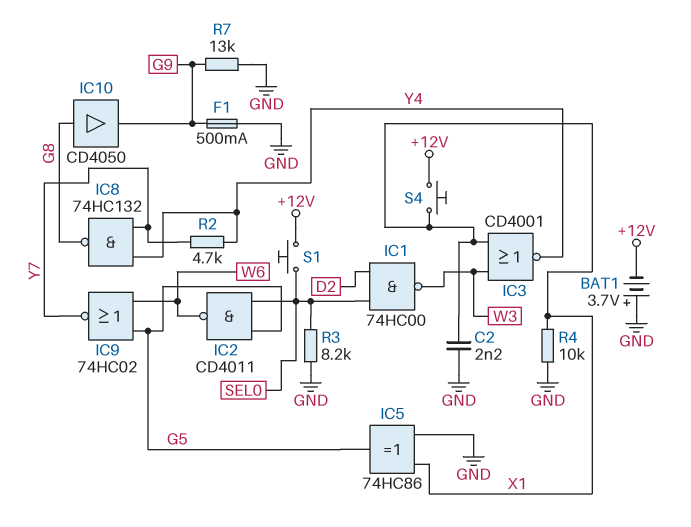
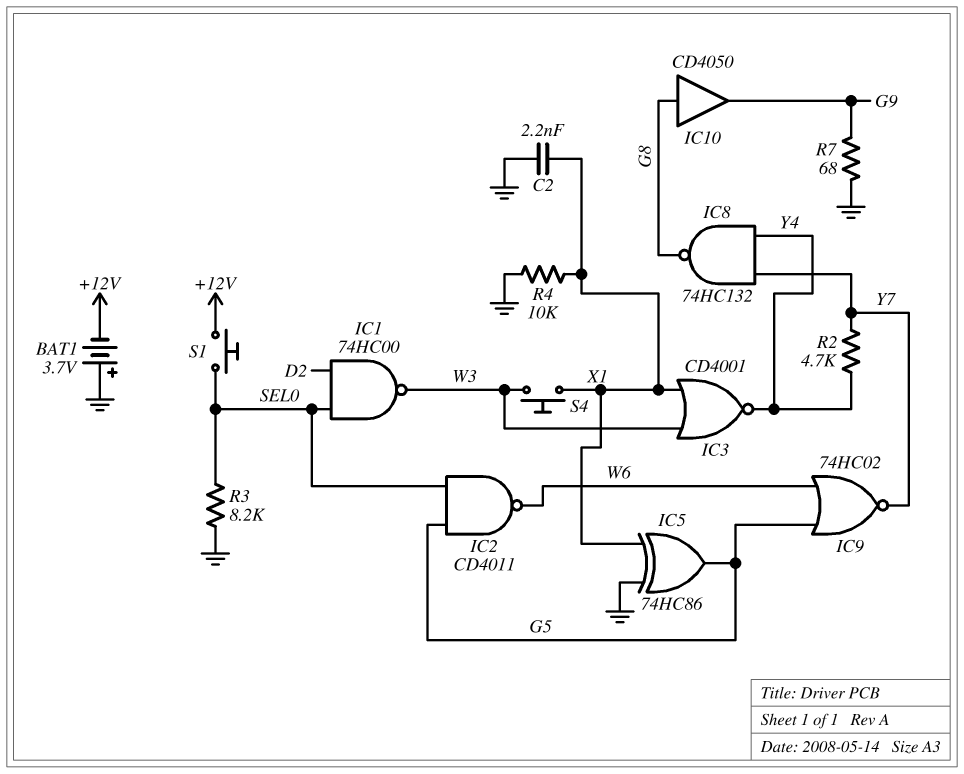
F1: 500mA (G9, GND) -> none
R7: 13k (G9, GND) -> 68 (G9, GND)
S4: button (+12V, X1) -> button (W3, X1)

